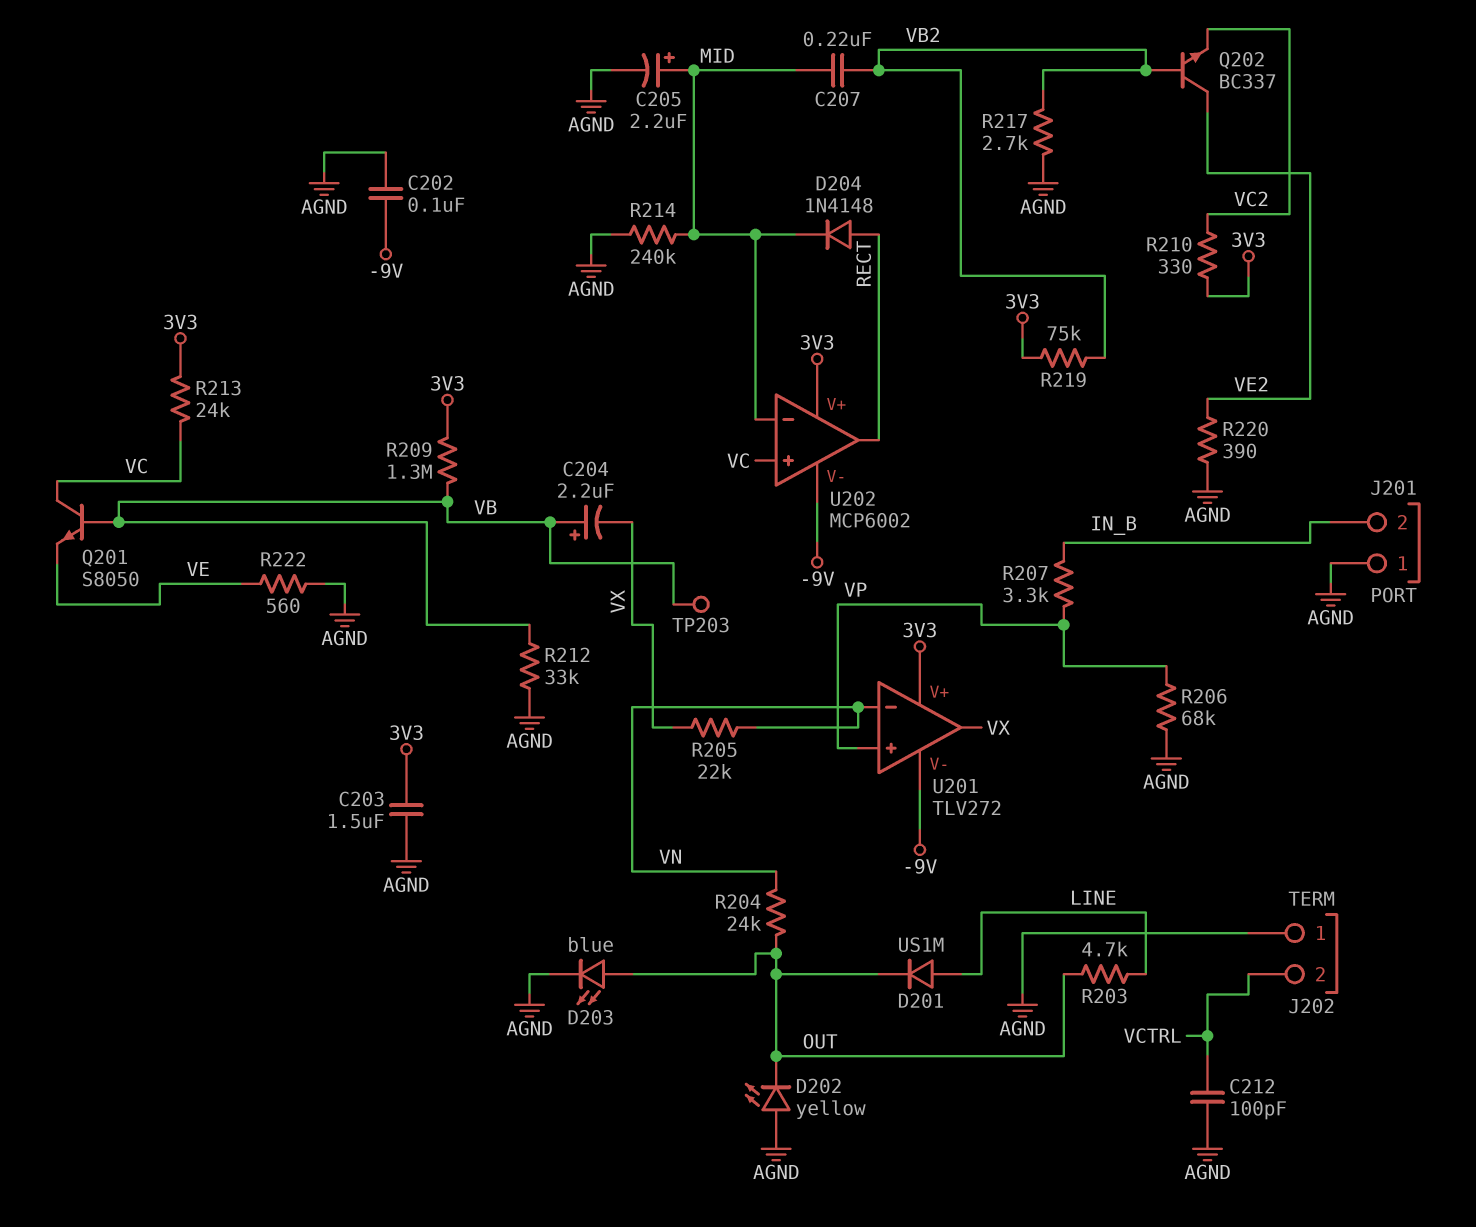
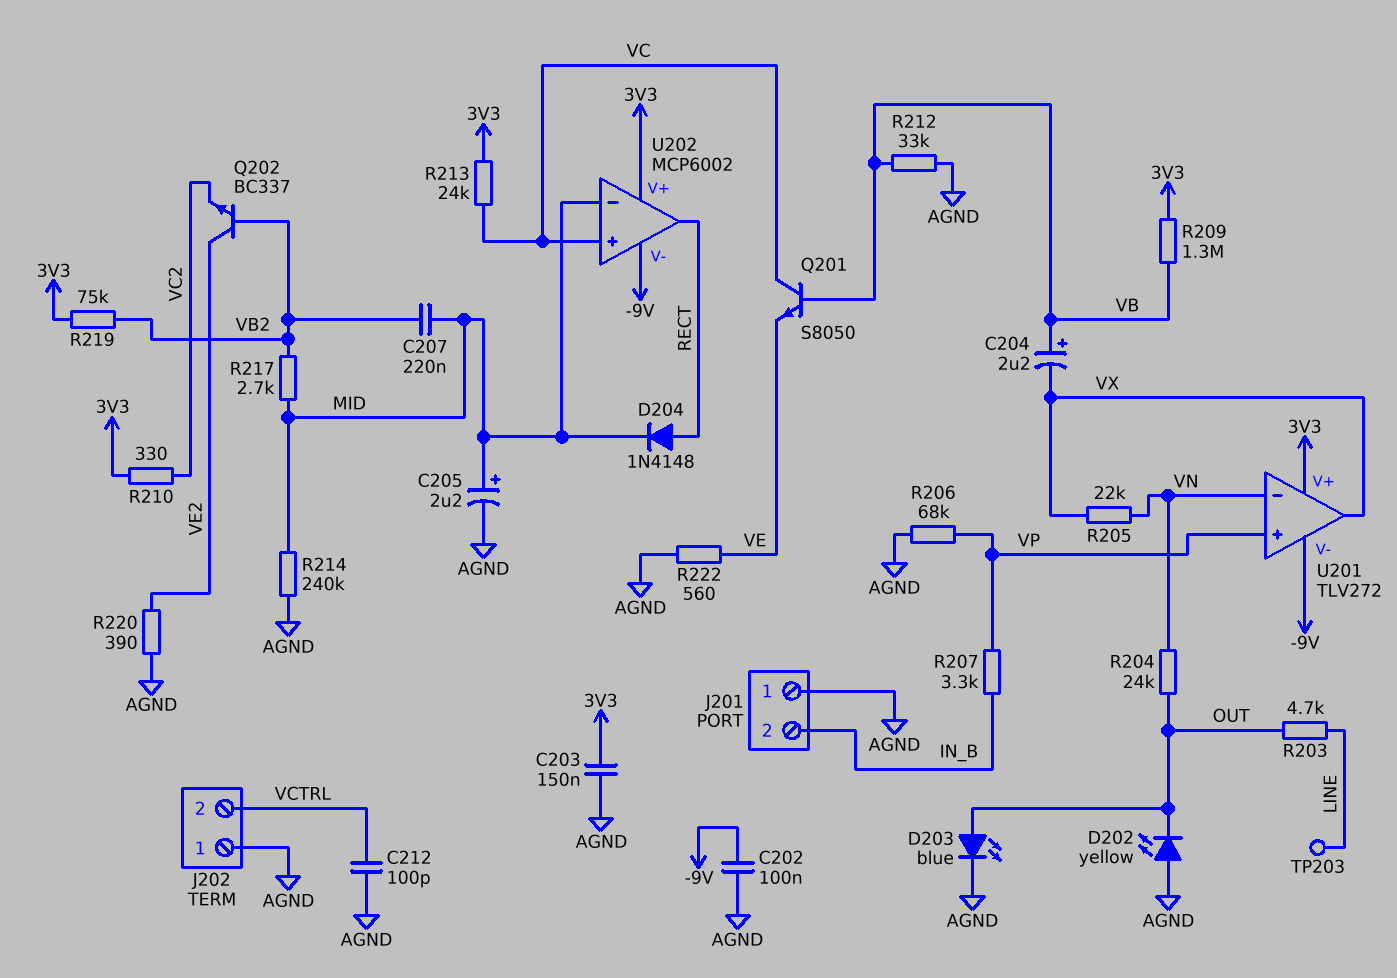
C203: 1.5uF (3V3, AGND) -> 150nF (3V3, AGND)
D201: diode US1M (A LINE, K OUT) -> none
R217: 2.7k (AGND, VB2) -> 2.7k (MID, VB2)
TP203: test point (VB) -> test point (LINE)

